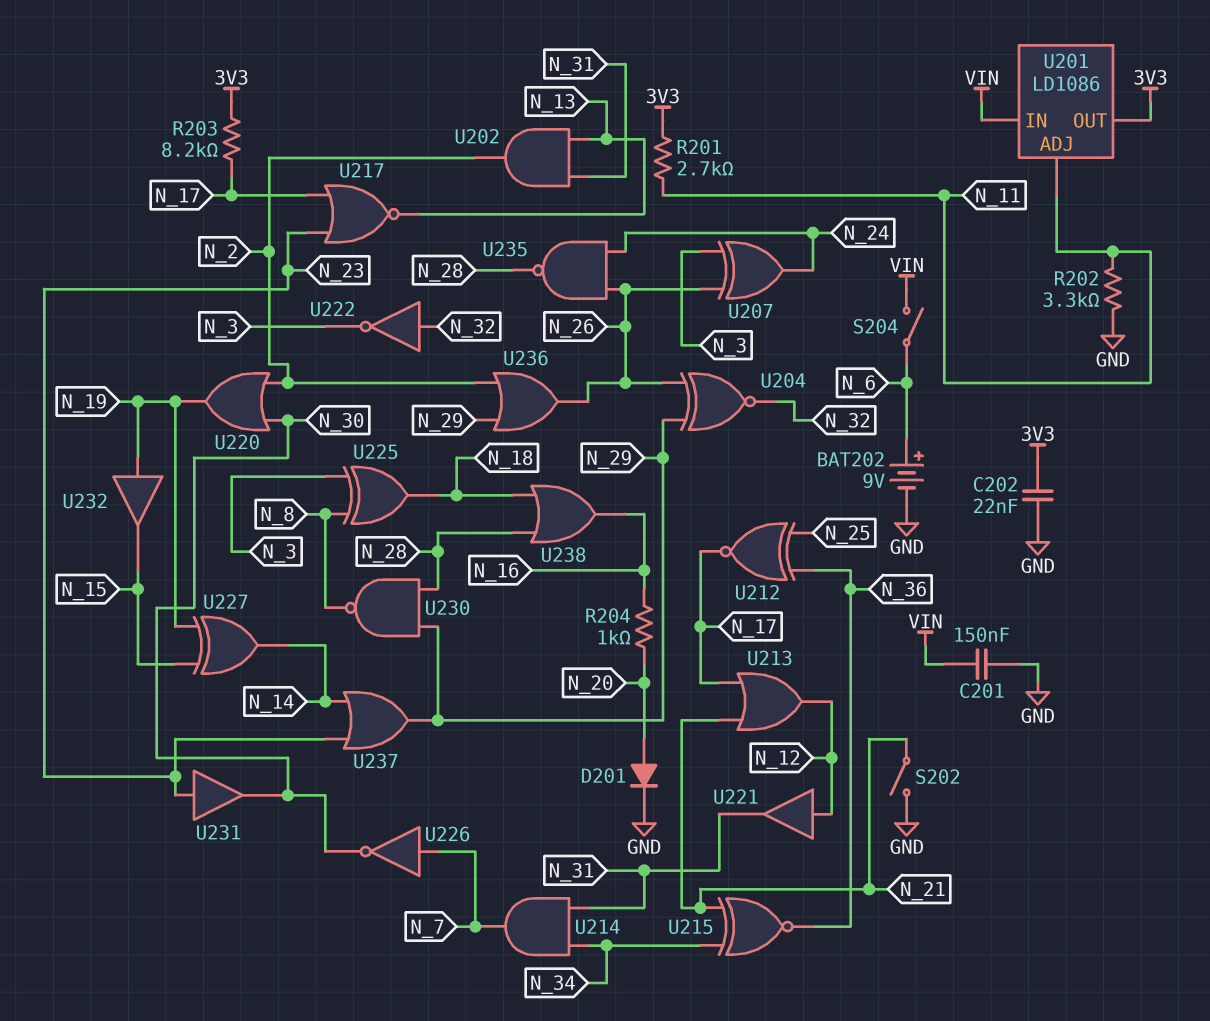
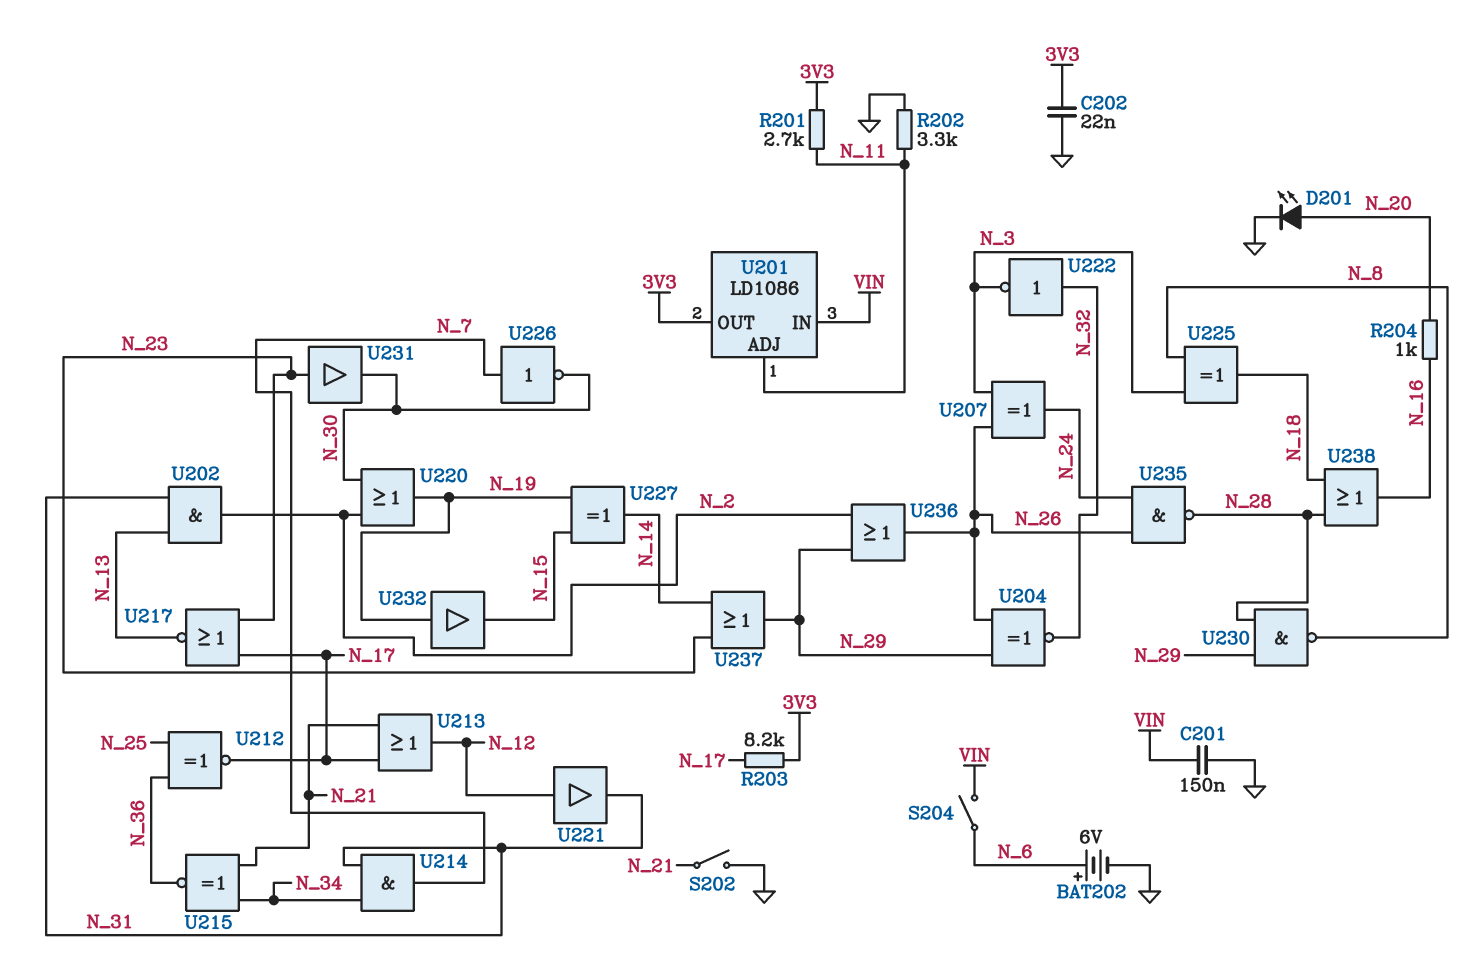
BAT202: 9V (plus N_6, minus GND) -> 6V (plus N_6, minus GND)
D201: diode (A N_20, K GND) -> LED (A N_20, K GND)

